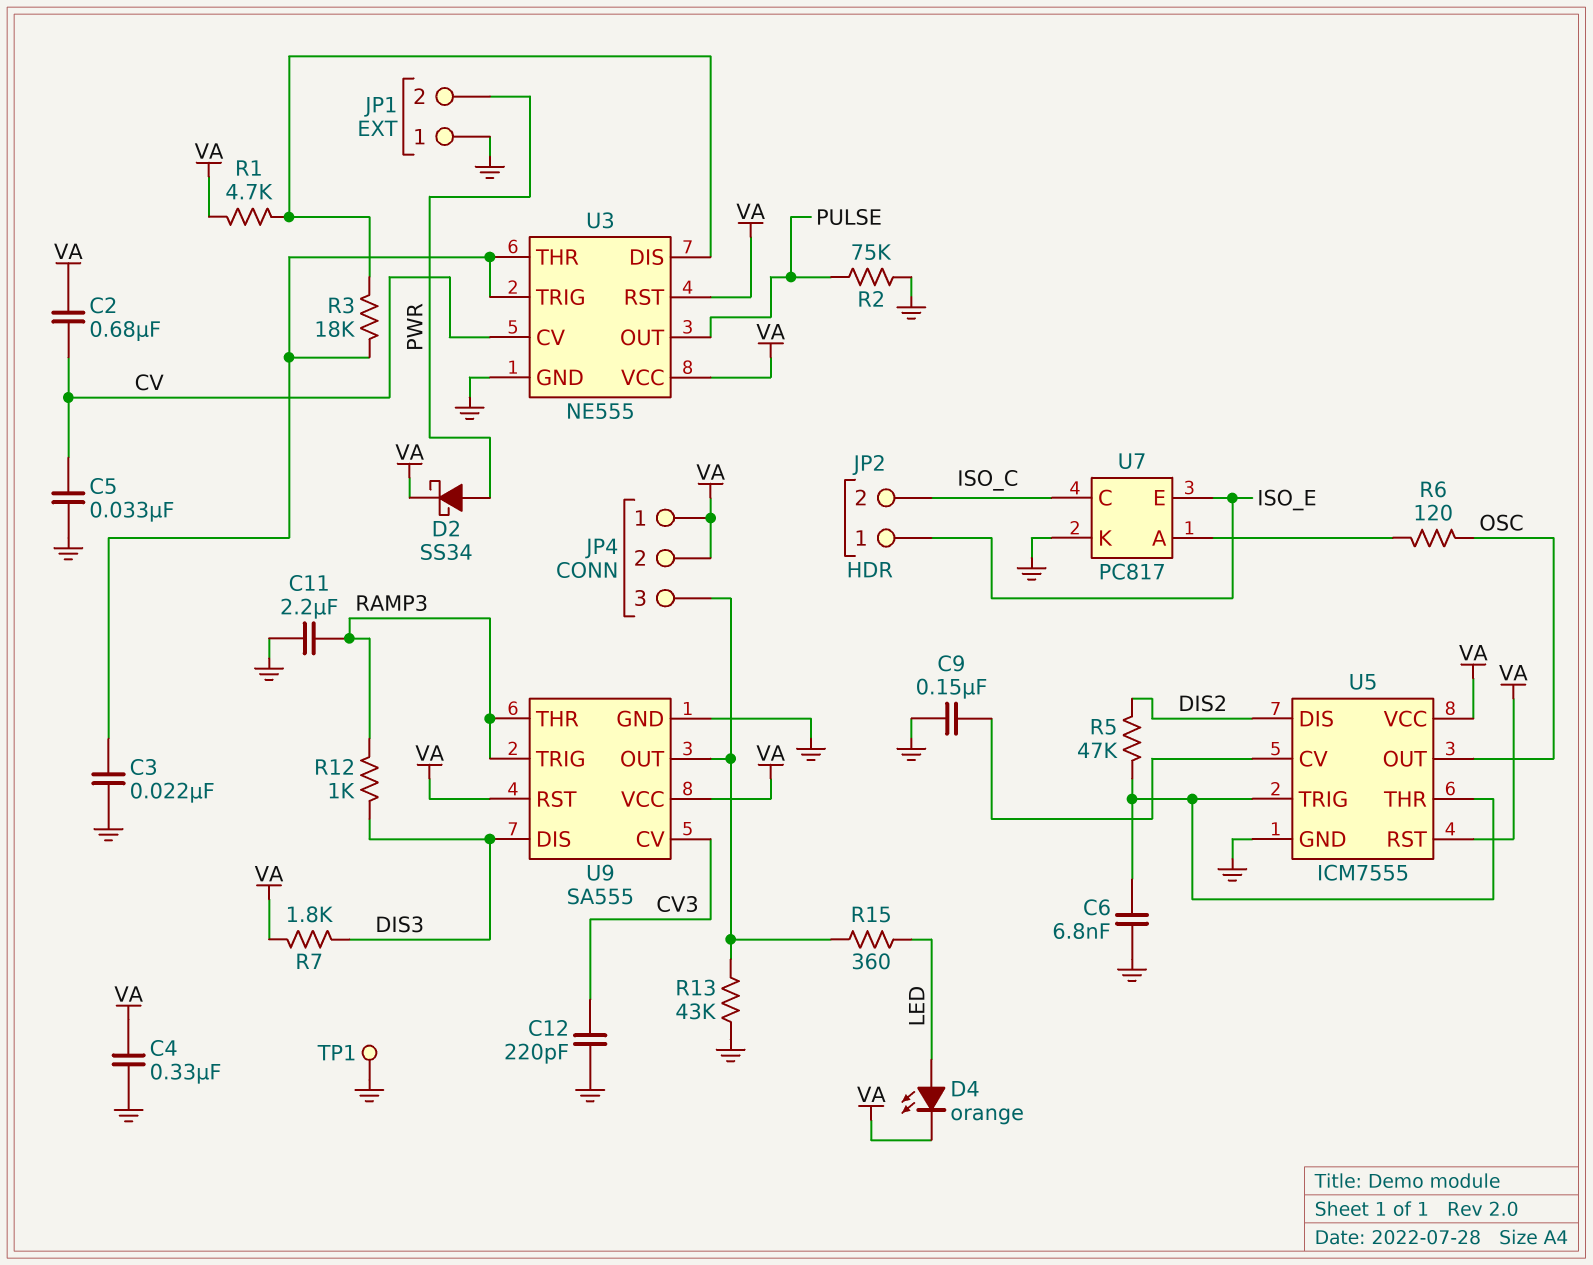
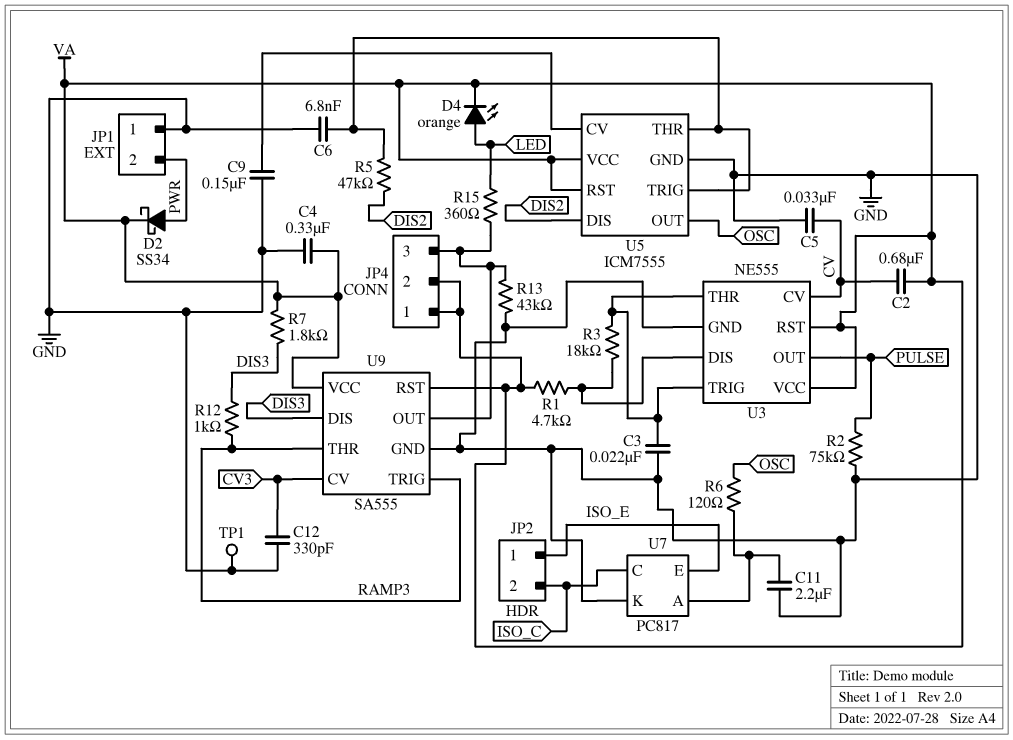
C11: 2.2uF (GND, RAMP3) -> 2.2uF (GND, U7/A)
C12: 220pF (CV3, GND) -> 330pF (CV3, GND)

